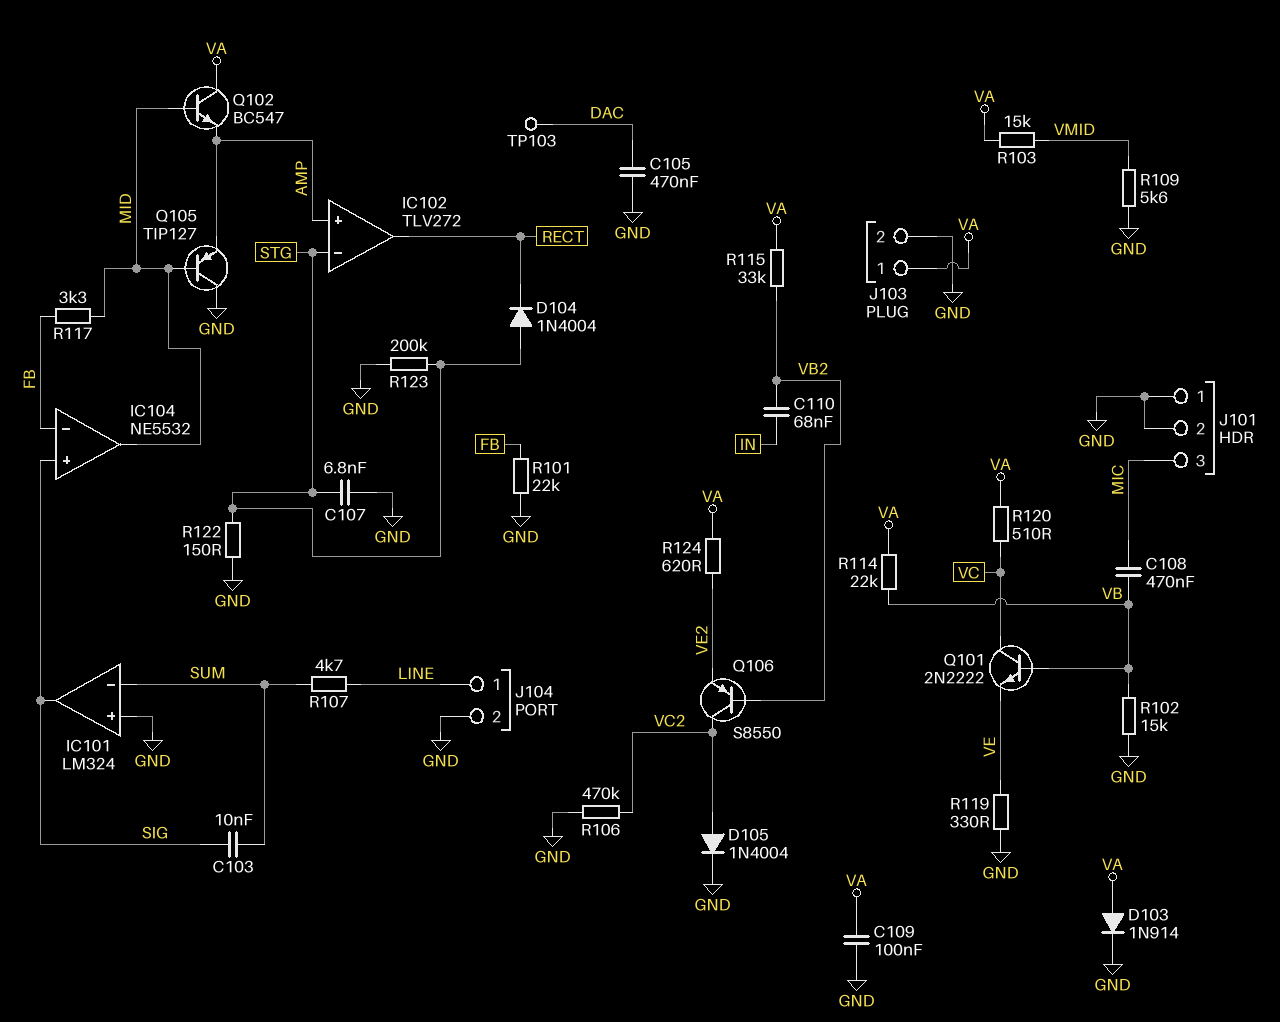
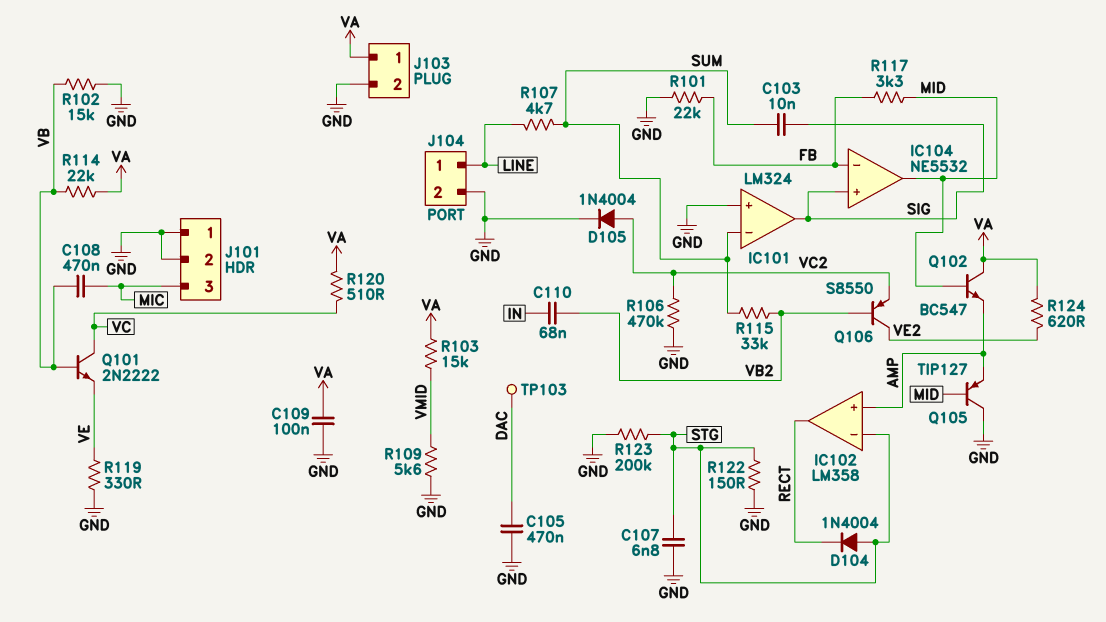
D103: diode 1N914 (A VA, K GND) -> none
IC102: TLV272 -> LM358
Q106: PNP S8550 (B VB2, C VC2, E VE2) -> PNP S8550 (B VB2, C VE2, E VC2)
R115: 33k (VA, VB2) -> 33k (SUM, VB2)

